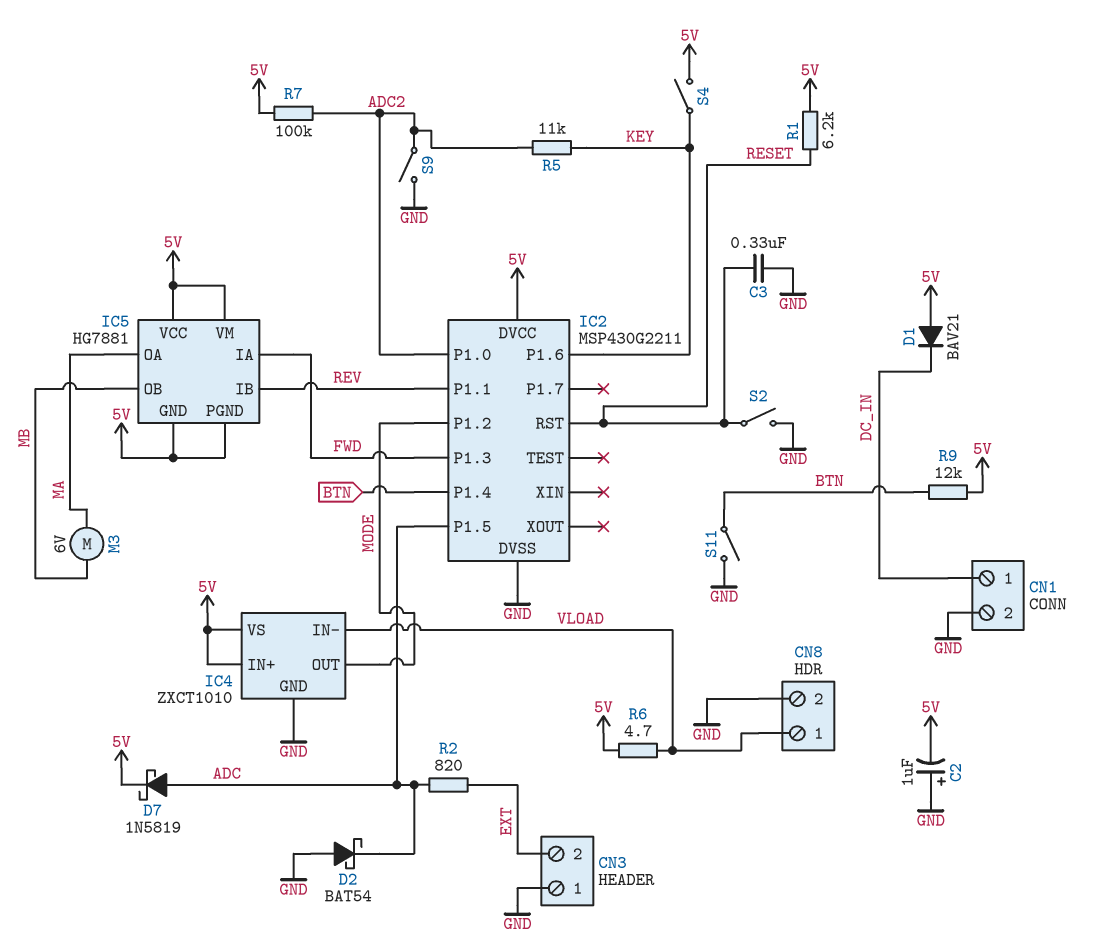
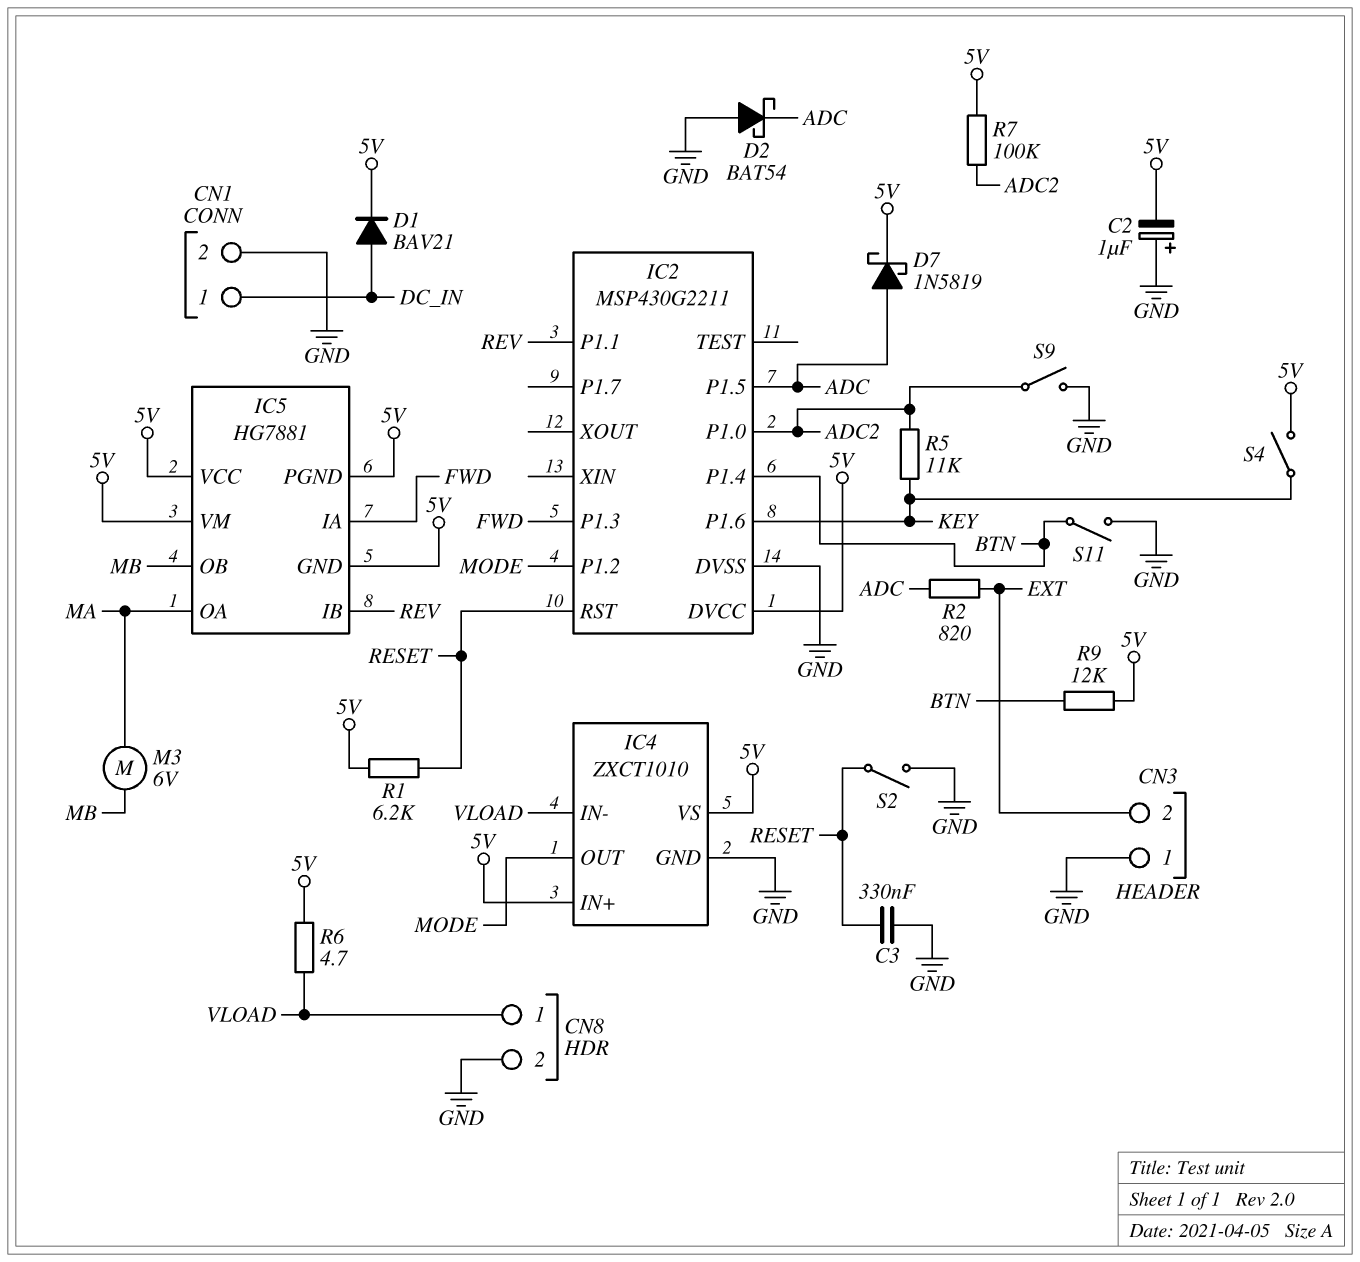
D1: diode BAV21 (A 5V, K DC_IN) -> diode BAV21 (A DC_IN, K 5V)

